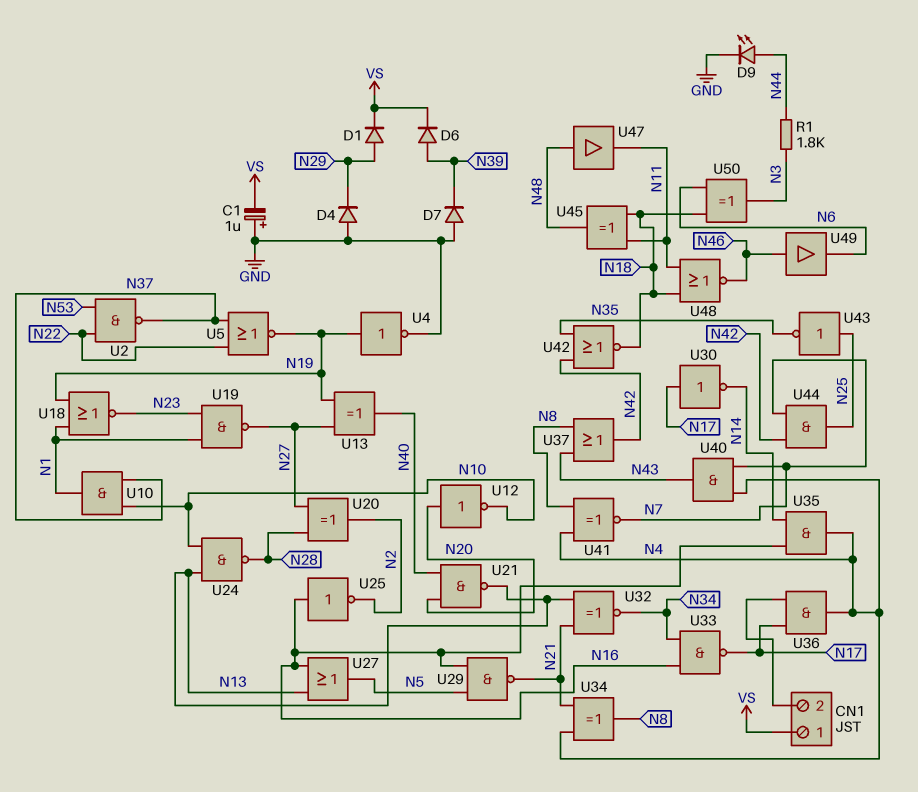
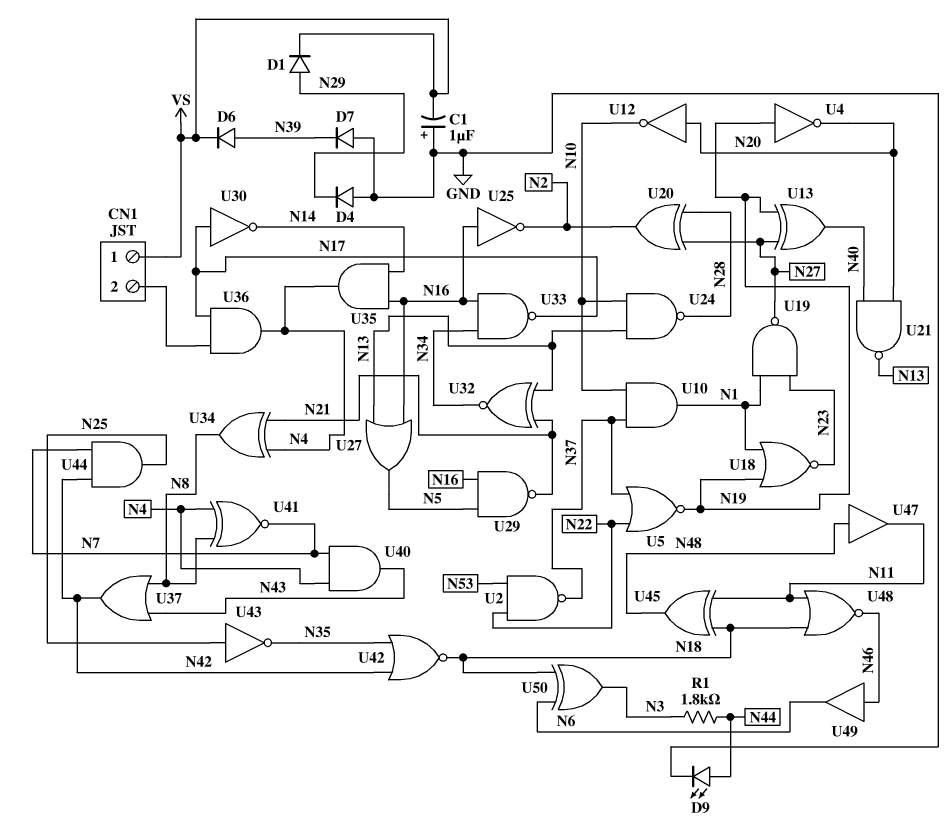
U4: NOT (in N19, out GND) -> NOT (in N19, out N20)

